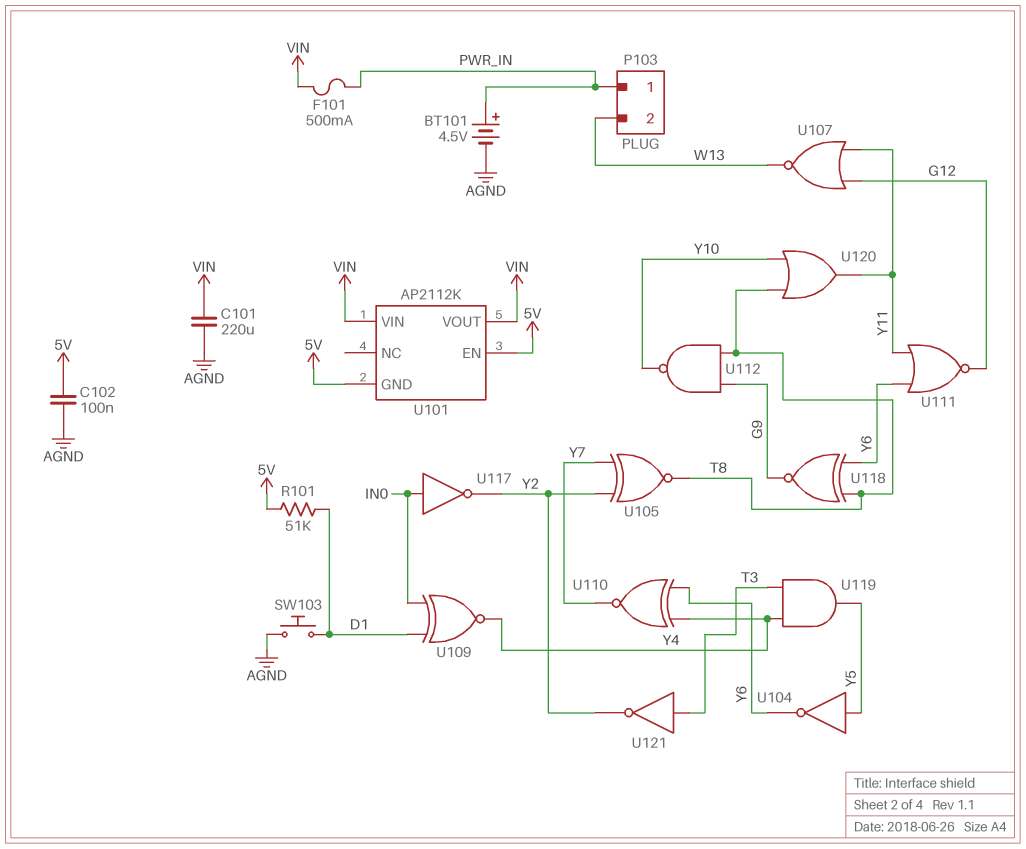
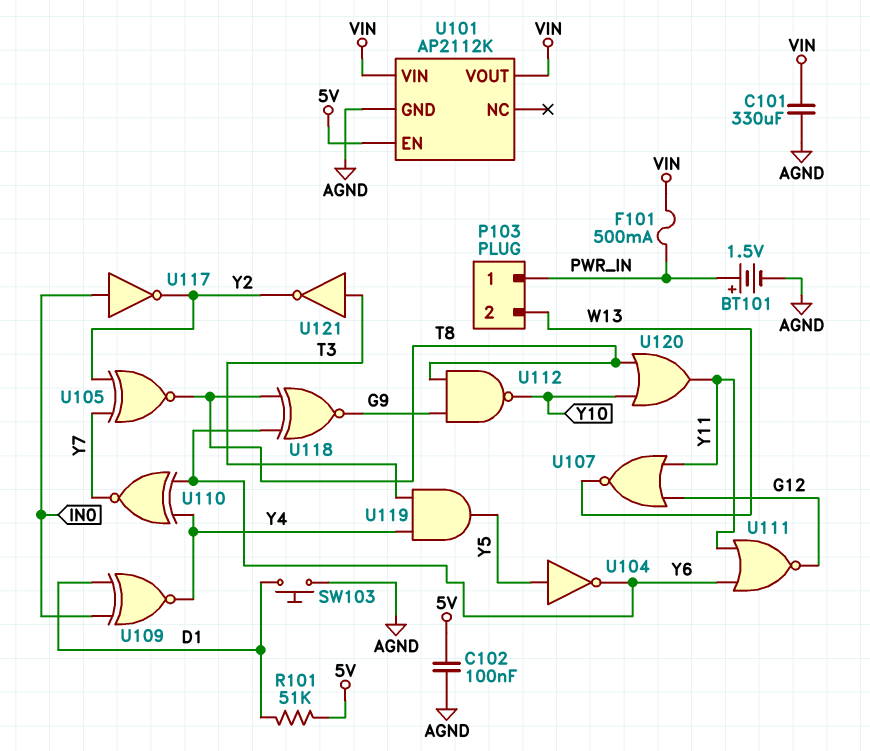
BT101: 4.5V (plus PWR_IN, minus AGND) -> 1.5V (plus PWR_IN, minus AGND)
C101: 220uF (AGND, VIN) -> 330uF (AGND, VIN)
U101 pin GND: 5V -> AGND

